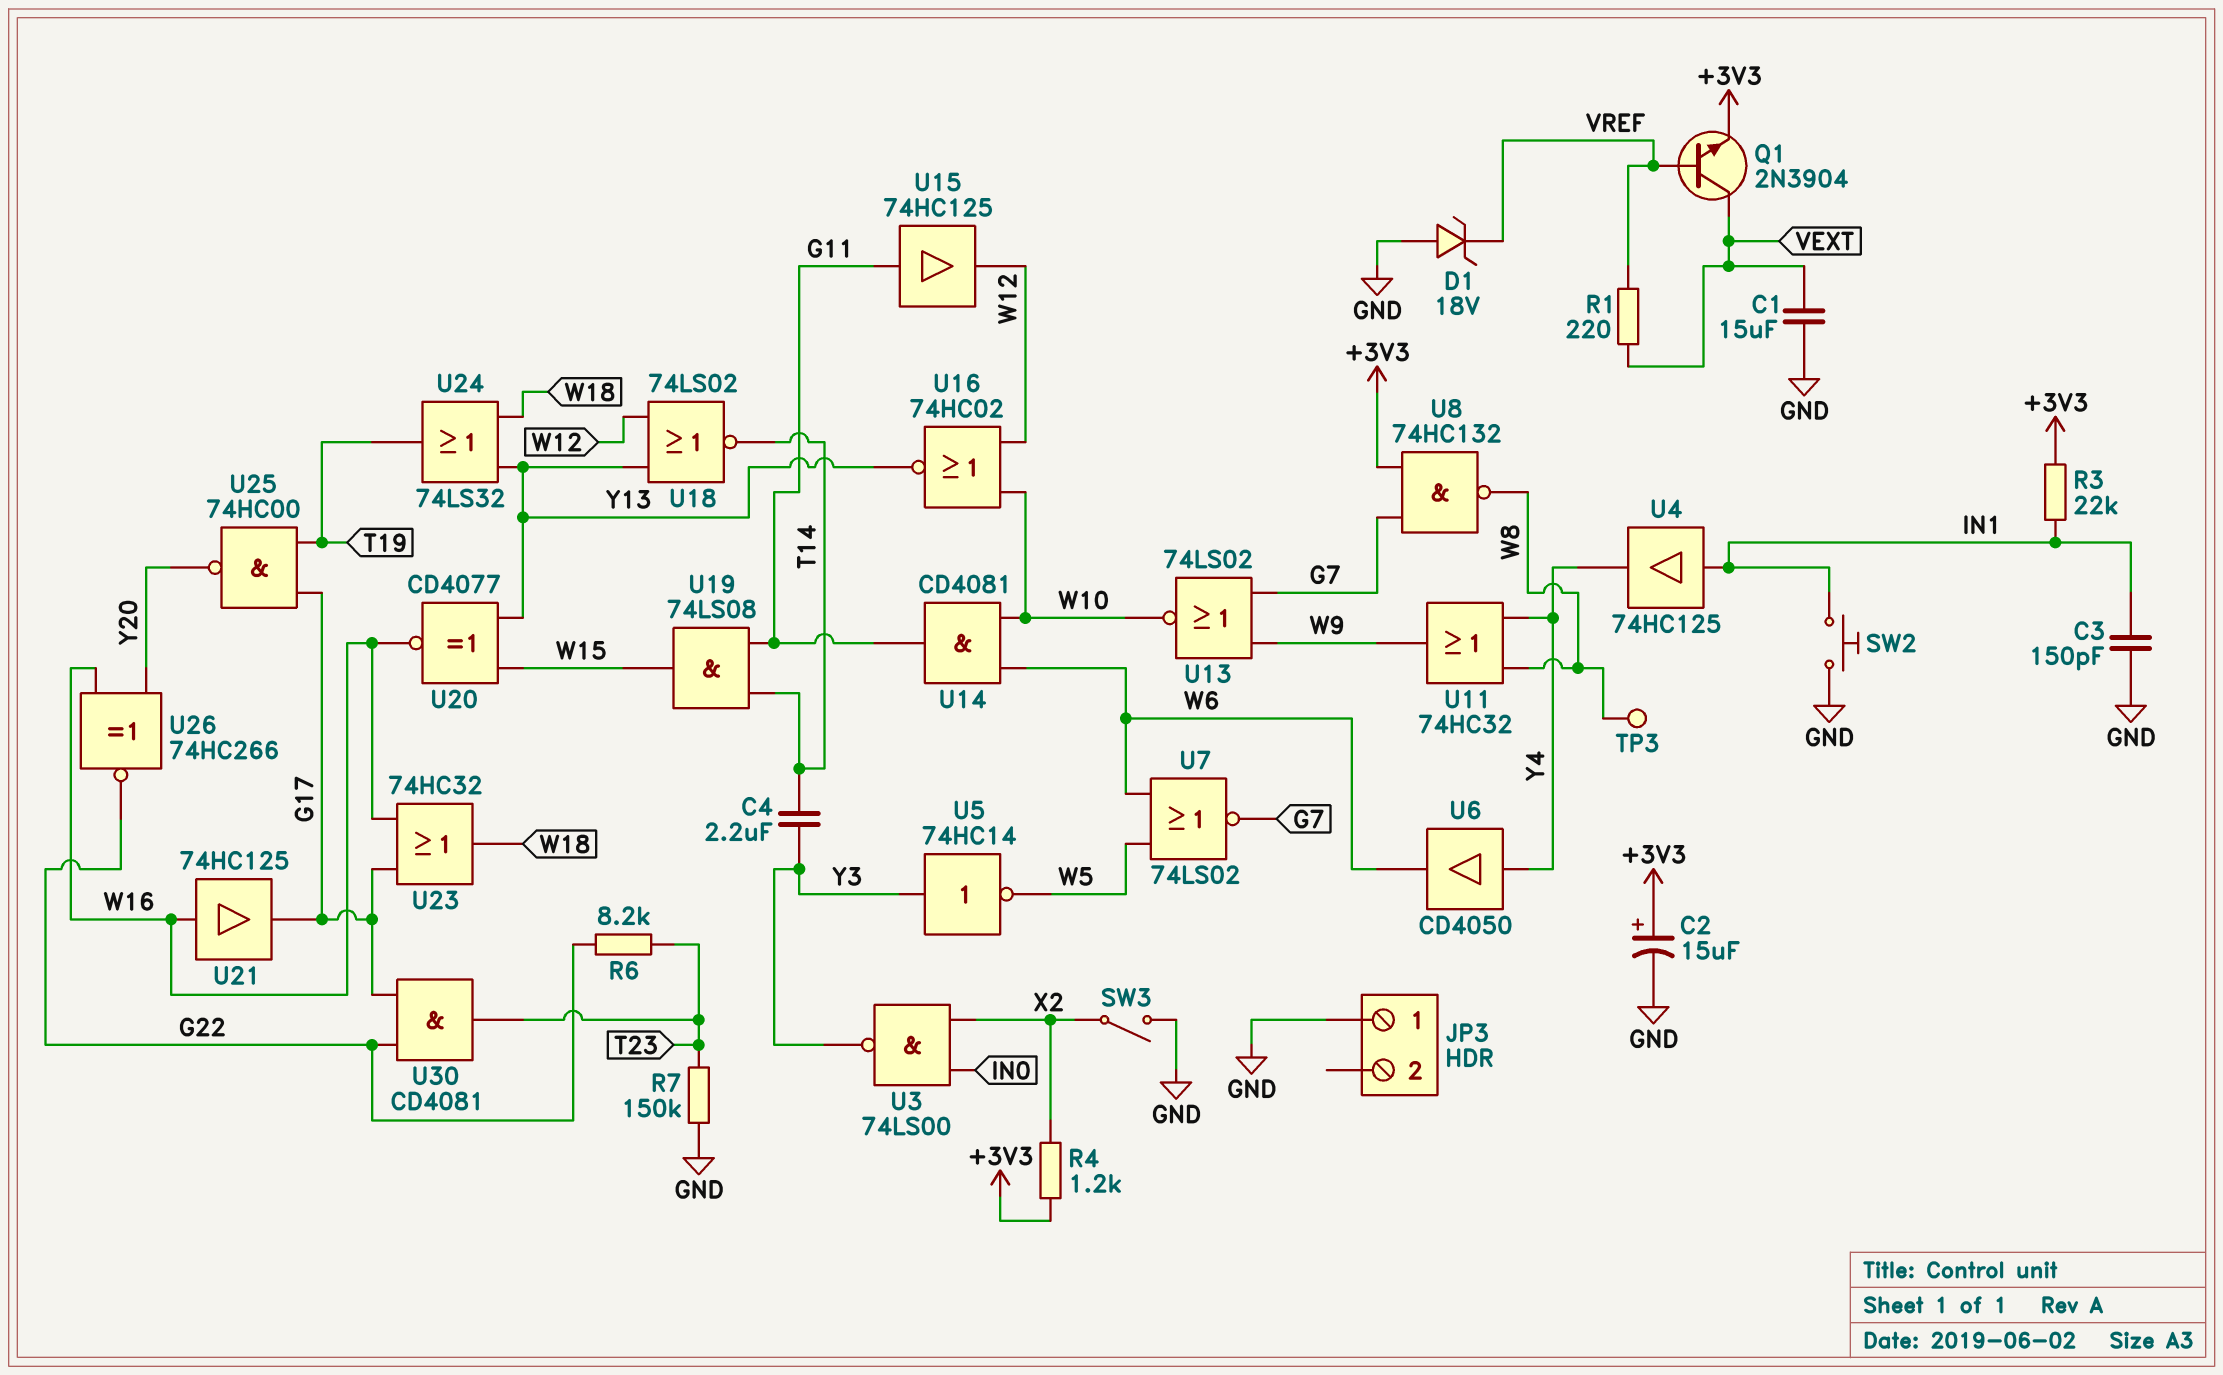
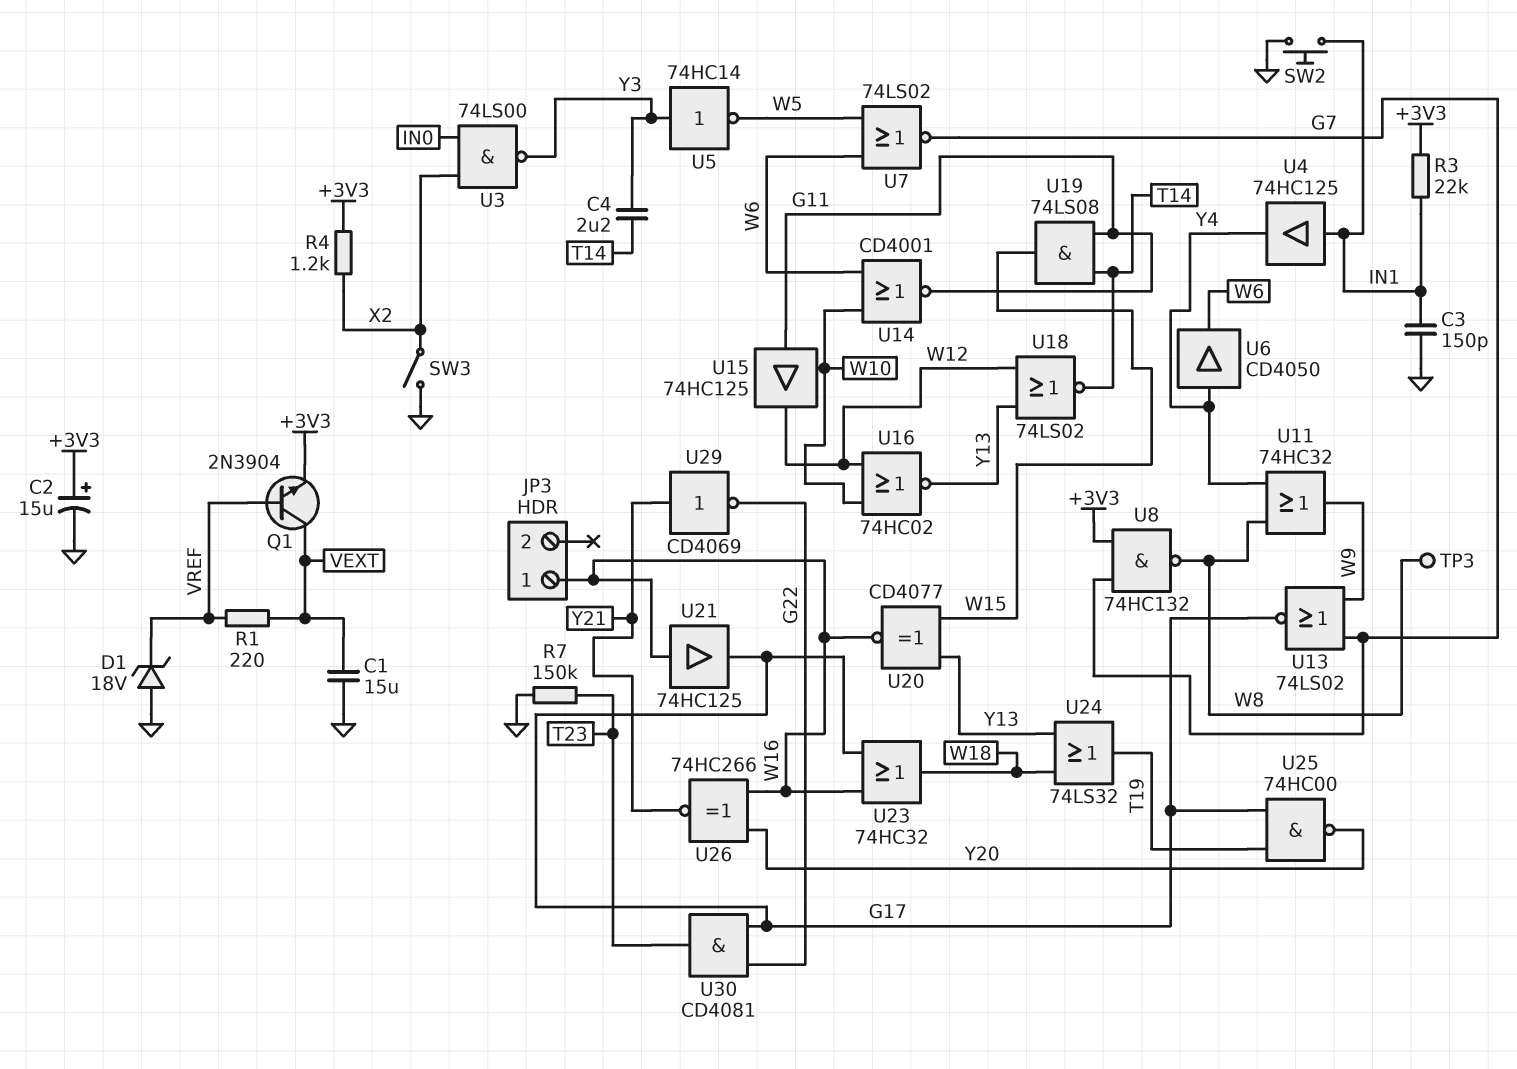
JP3 pin 1: GND -> W16
R6: 8.2k (G22, T23) -> none
U13: NOR 74LS02 (in G7, in W9, out W10) -> NOR 74LS02 (in G7, in W9, out G17)
U14: AND CD4081 (in W6, in W10, out G11) -> NOR CD4001 (in W6, in W10, out G11)
U26: XNOR 74HC266 (in W16, in Y20, out G22) -> XNOR 74HC266 (in W16, in Y20, out Y21)
U29: none -> NOT CD4069 (in Y21, out G22)

